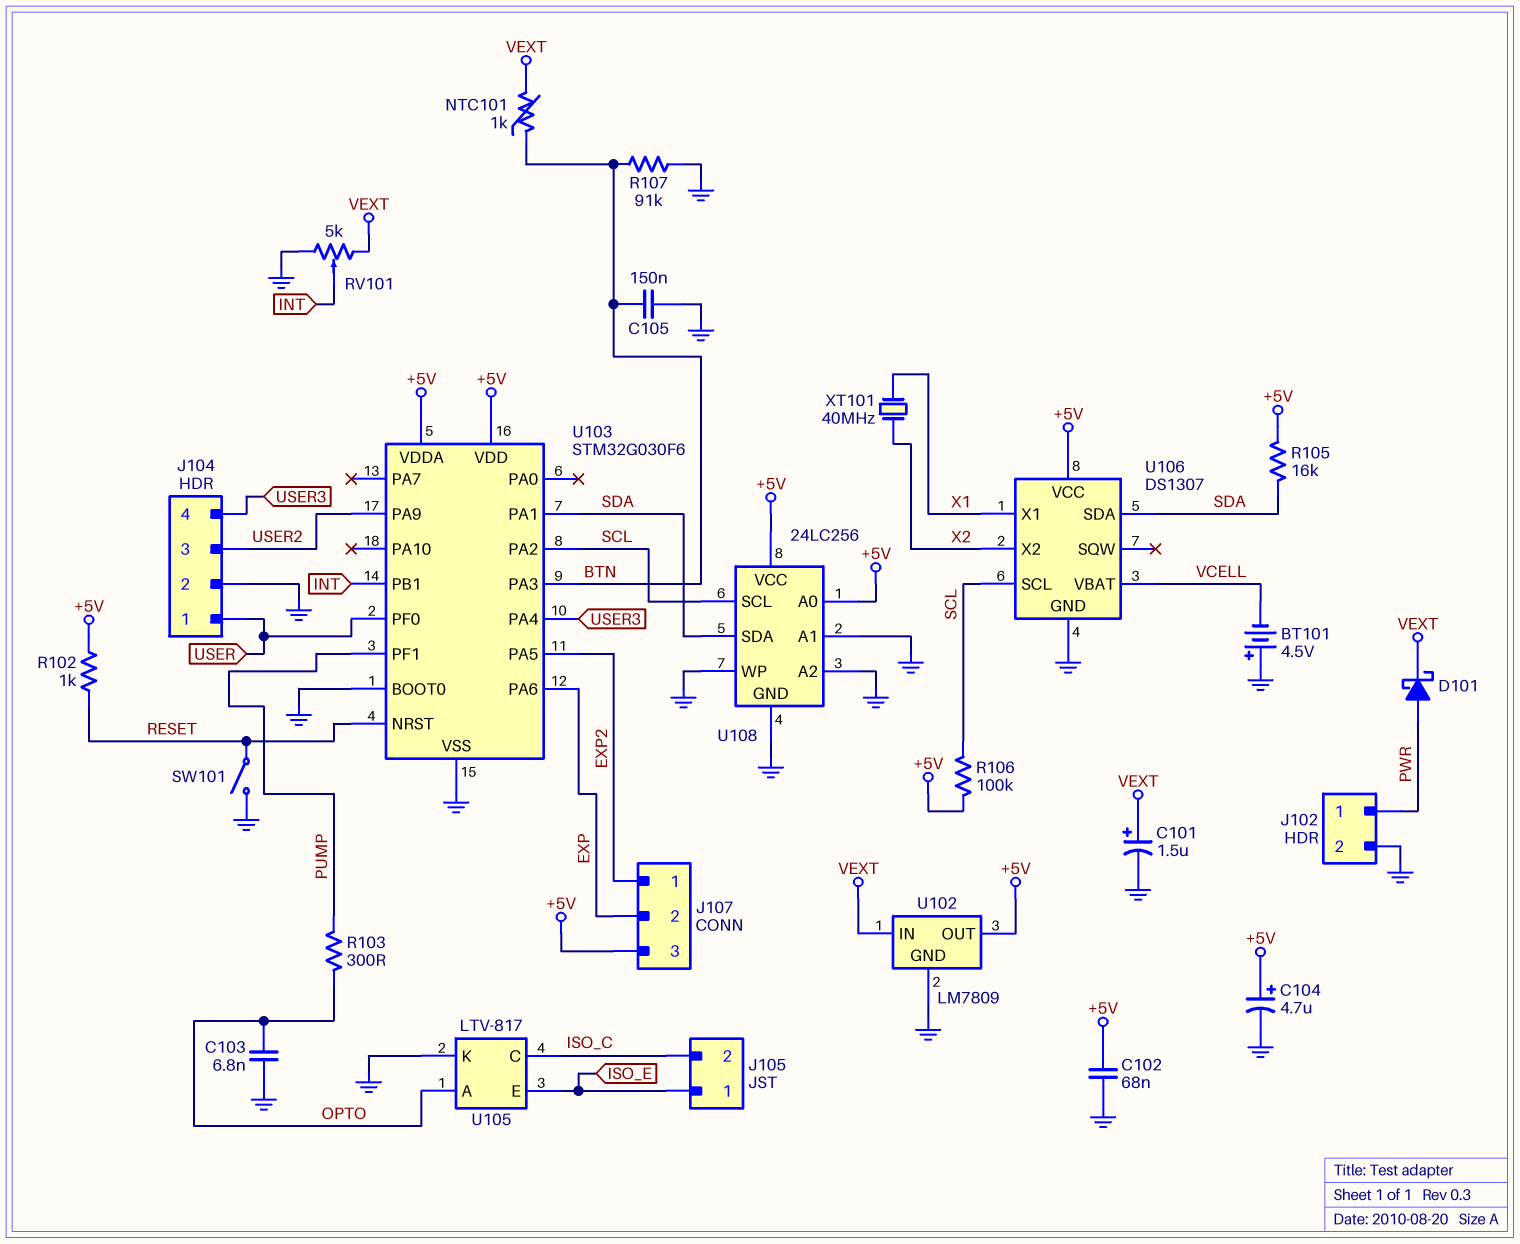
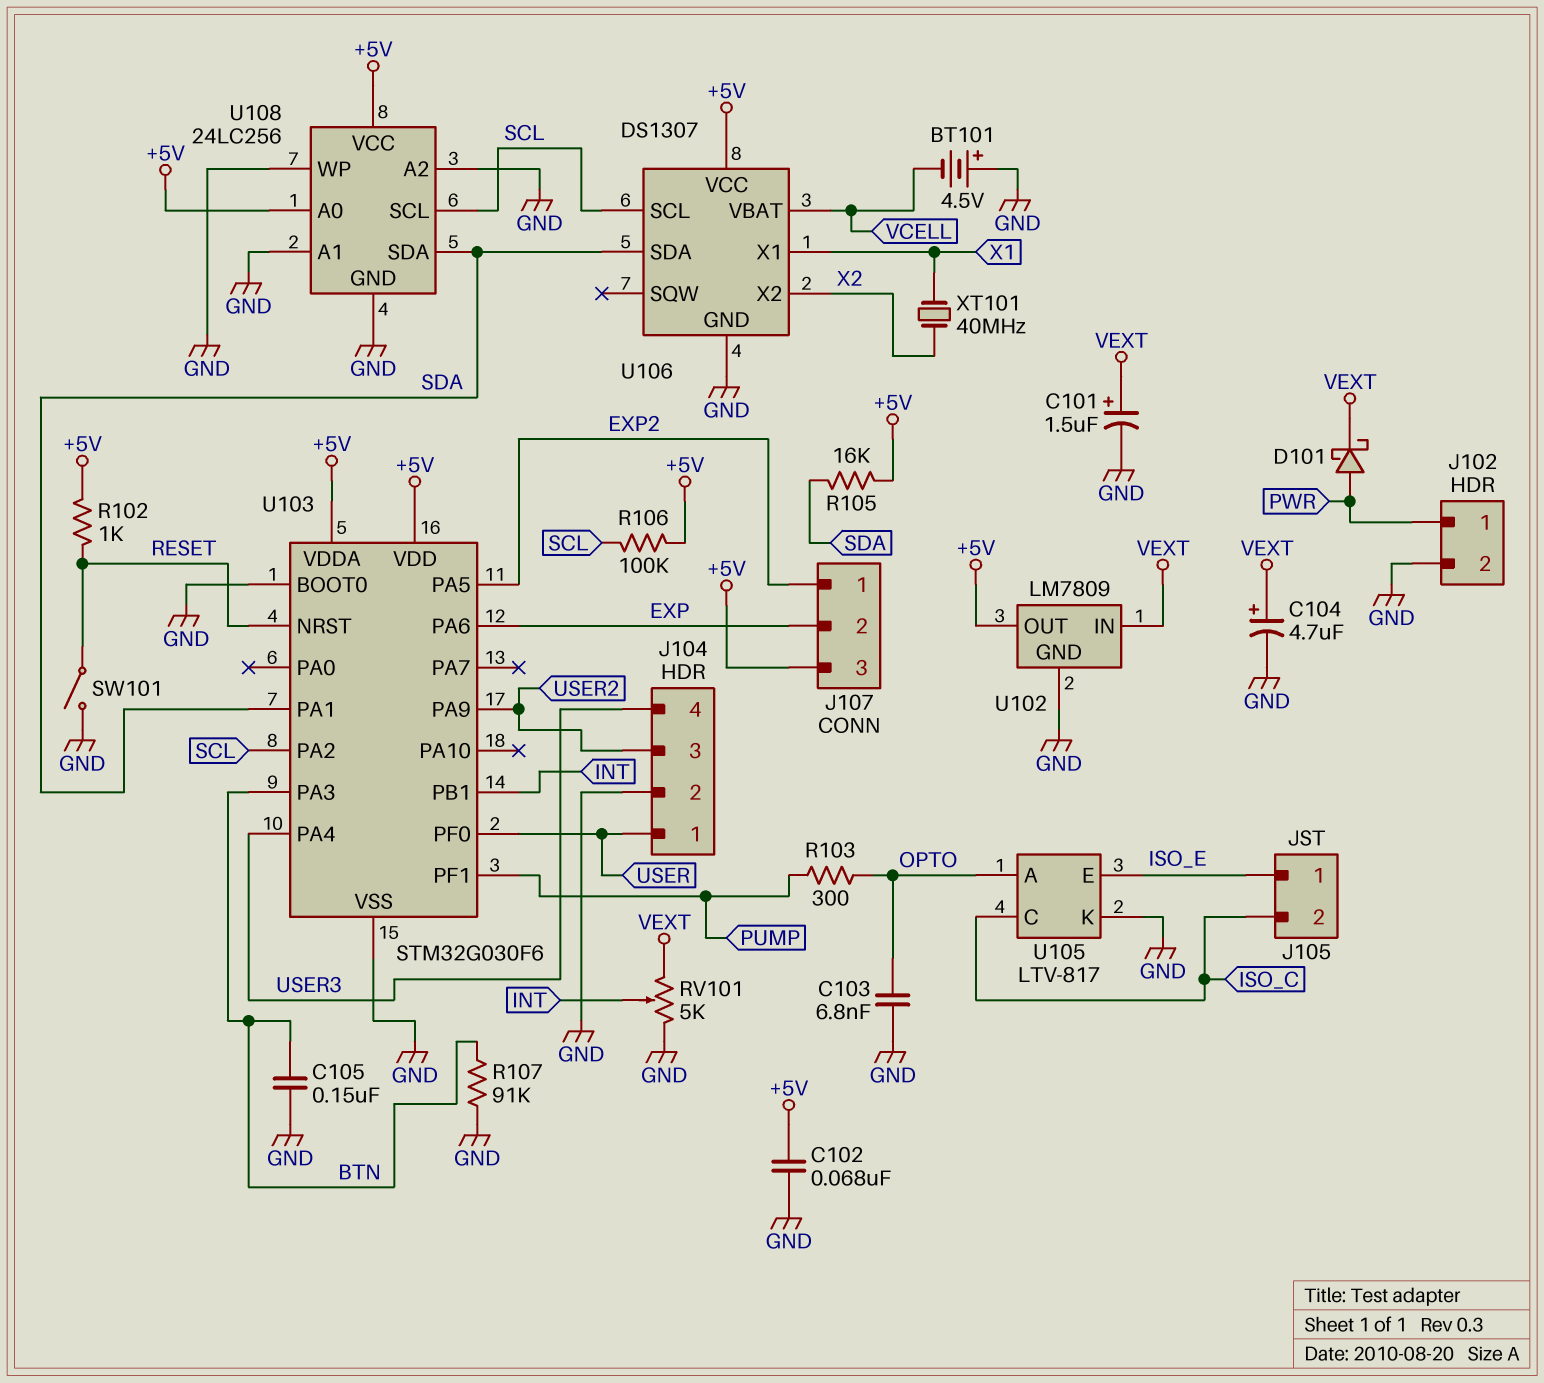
C104: 4.7uF (plus +5V, minus GND) -> 4.7uF (plus VEXT, minus GND)
NTC101: 1k (BTN, VEXT) -> none

